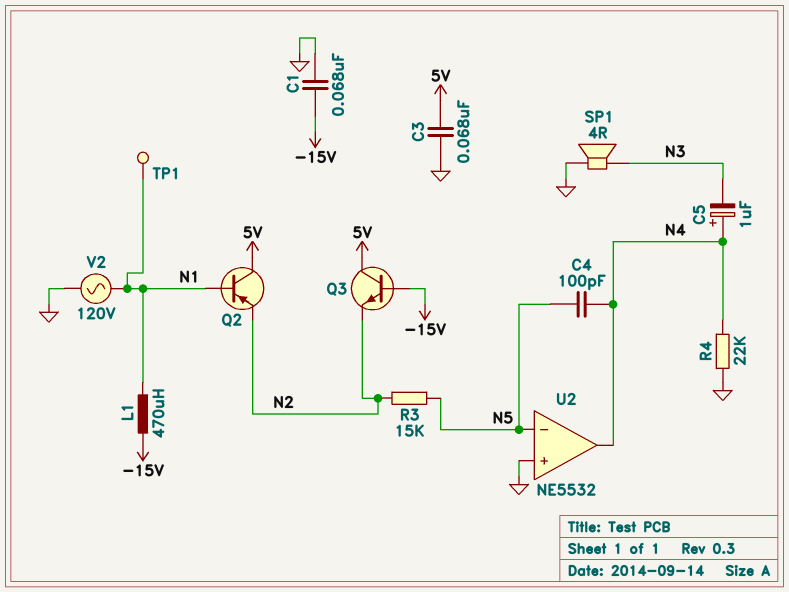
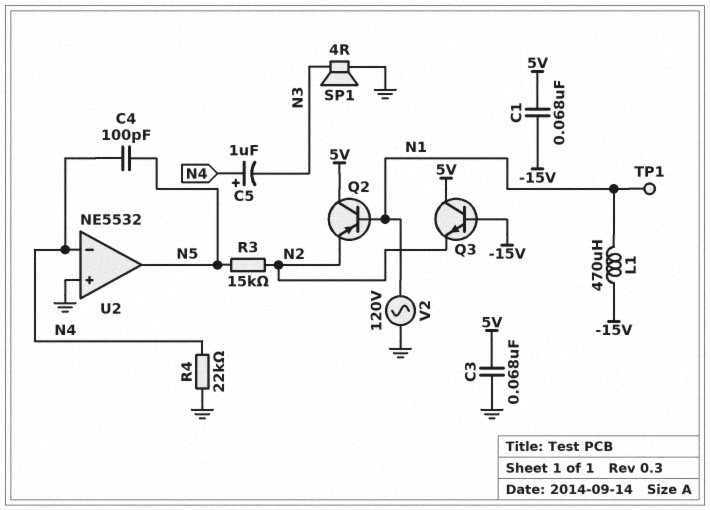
C1: 68nF (-15V, GND) -> 68nF (-15V, 5V)
U2 pin in-: N5 -> N4
U2 pin out: N4 -> N5

